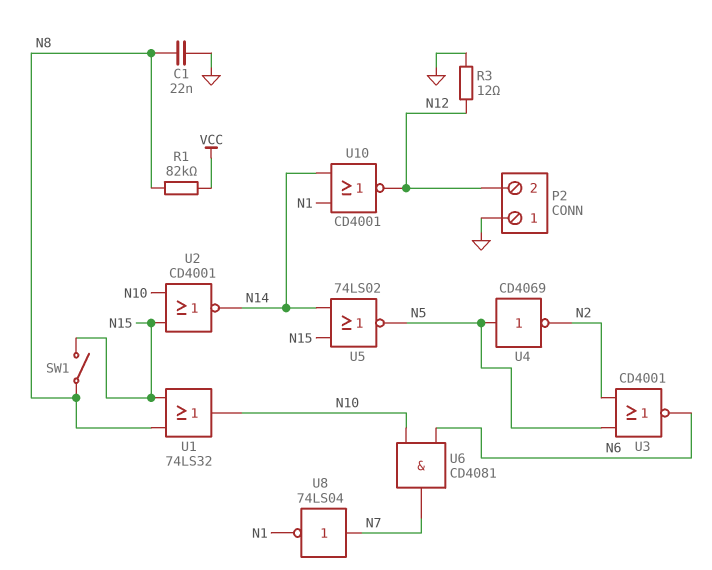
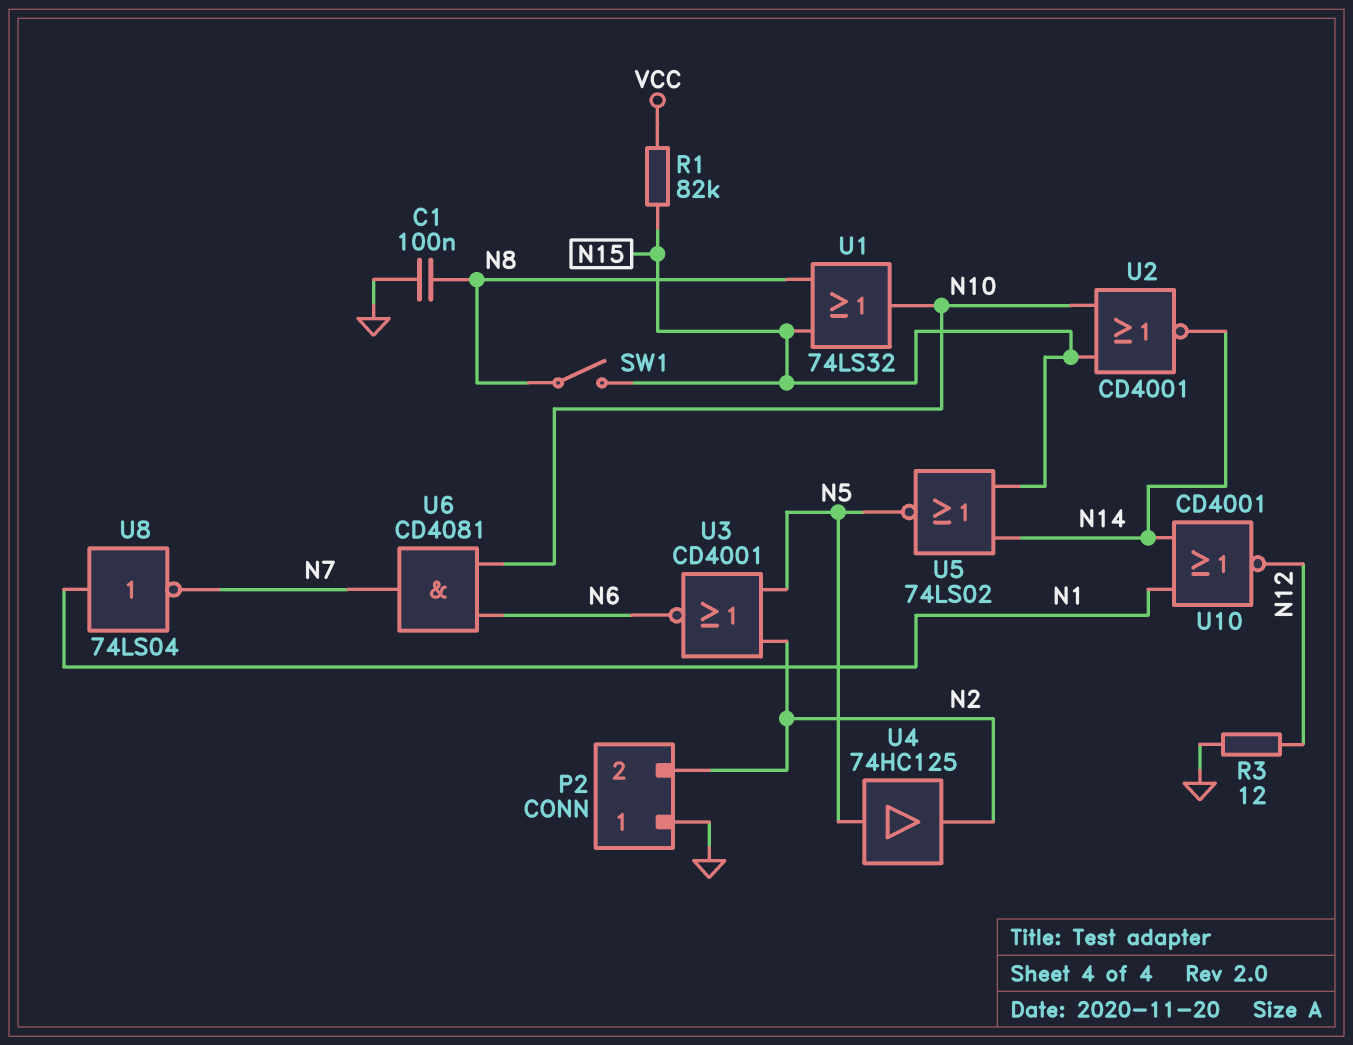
C1: 22nF (GND, N8) -> 100nF (GND, N8)
P2 pin 2: N12 -> N2
R1: 82k (N8, VCC) -> 82k (N15, VCC)
U4: NOT CD4069 (in N5, out N2) -> buffer 74HC125 (in N5, out N2)
U8: NOT 74LS04 (in N7, out N1) -> NOT 74LS04 (in N1, out N7)

